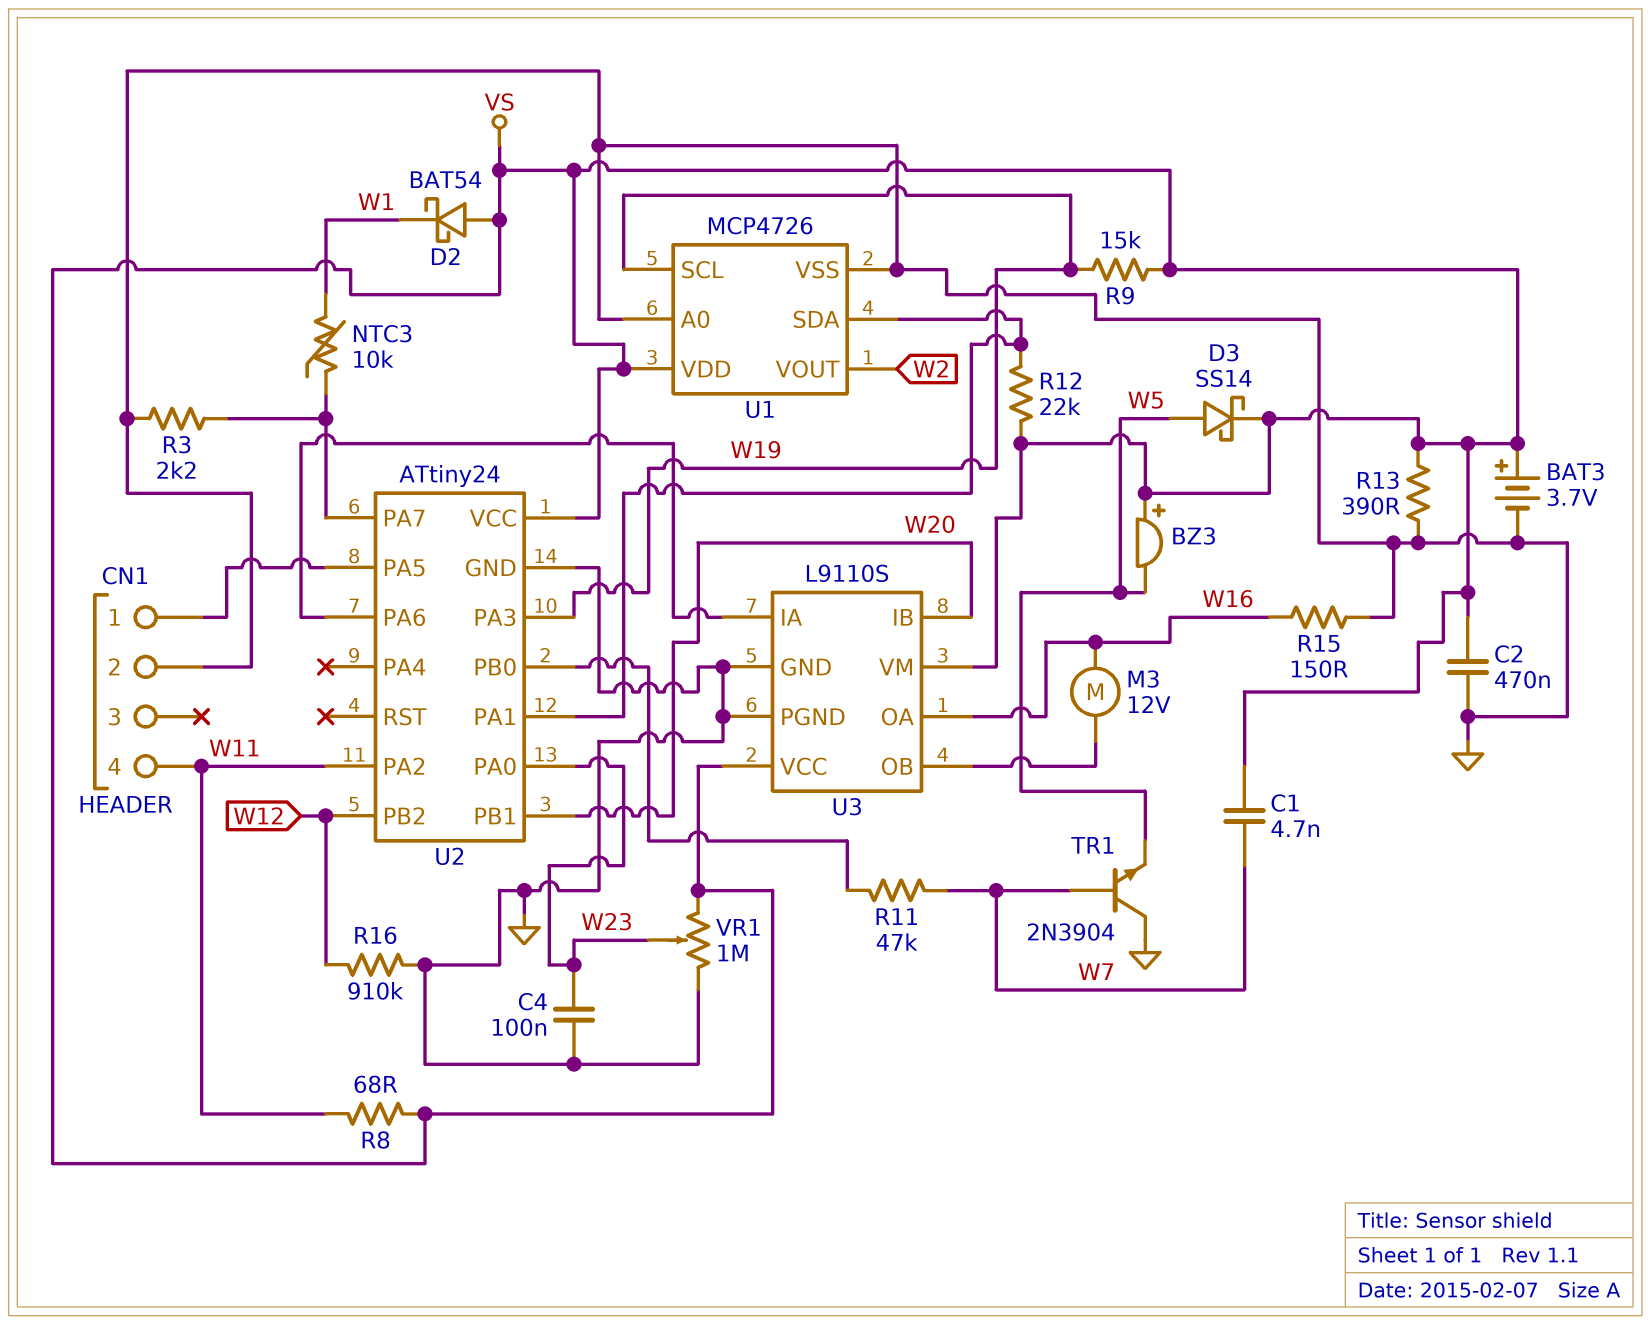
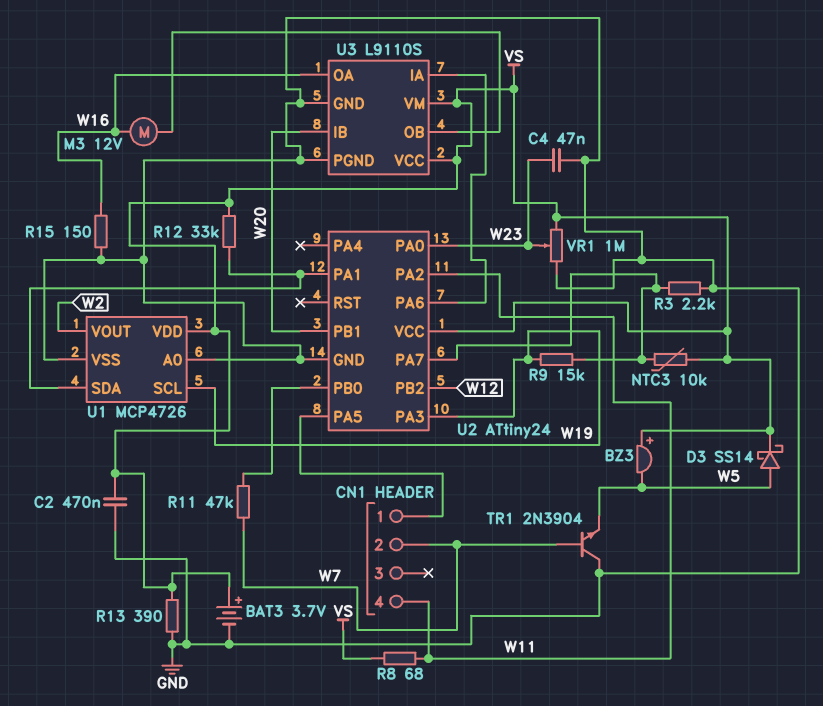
C1: 4.7nF (VS, W7) -> none
C4: 100nF (GND, W23) -> 47nF (GND, W23)
CN1 pin 2: GND -> W7
D2: schottky BAT54 (A VS, K W1) -> none
NTC3: 10k (U2/PA7, W1) -> 10k (U2/PA7, VS)
R9: 15k (VS, W19) -> 15k (U2/PA7, W19)
R12: 22k (U1/SDA, VS) -> 33k (U1/SDA, VS)
R16: 910k (GND, W12) -> none

